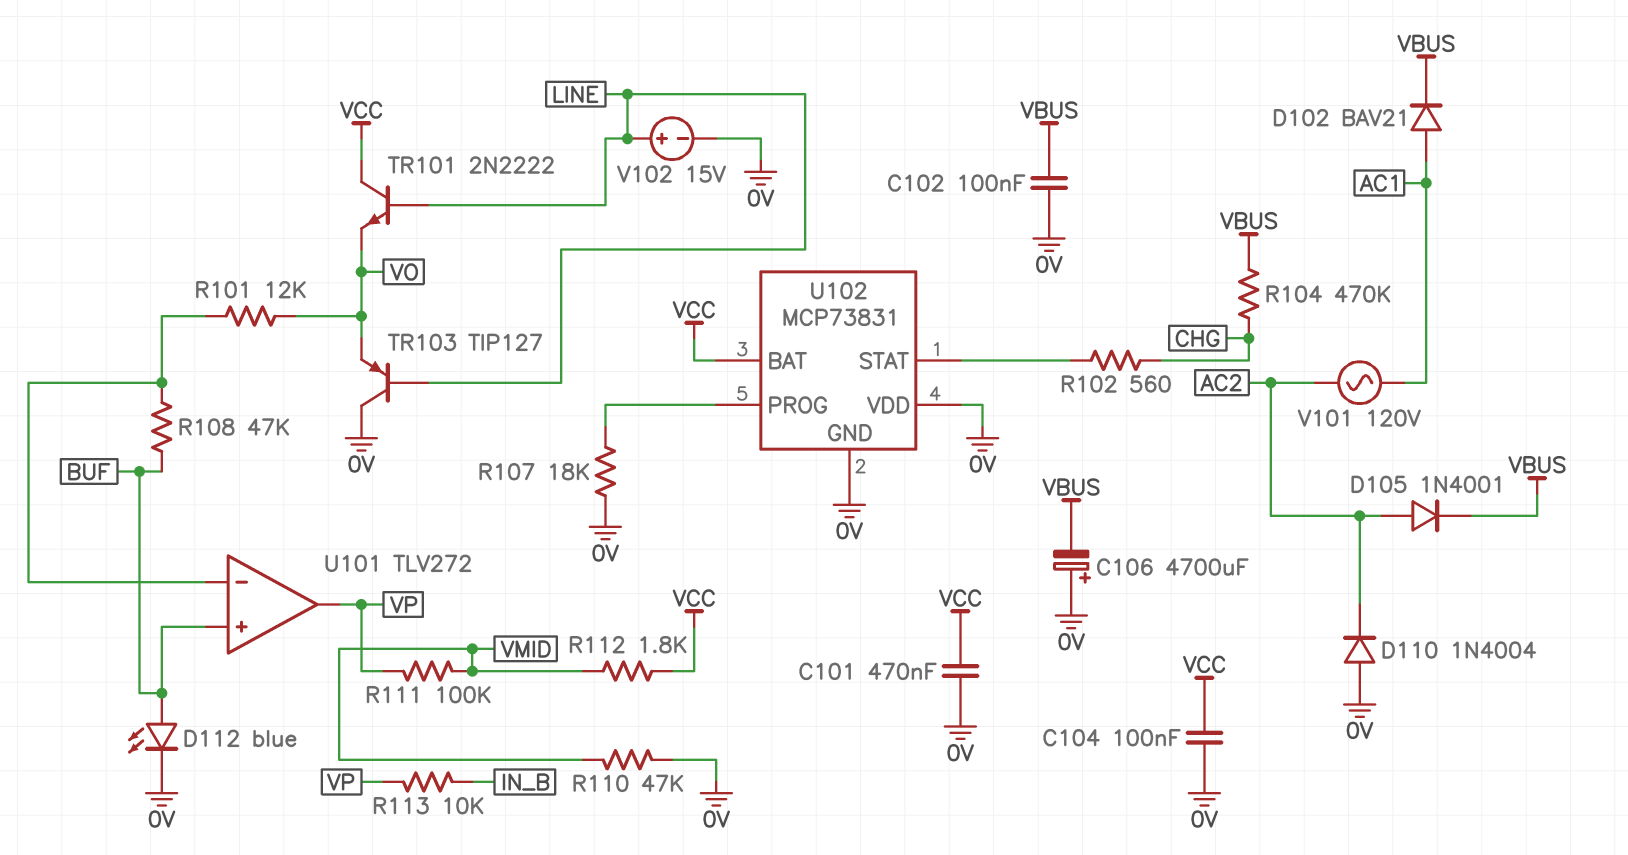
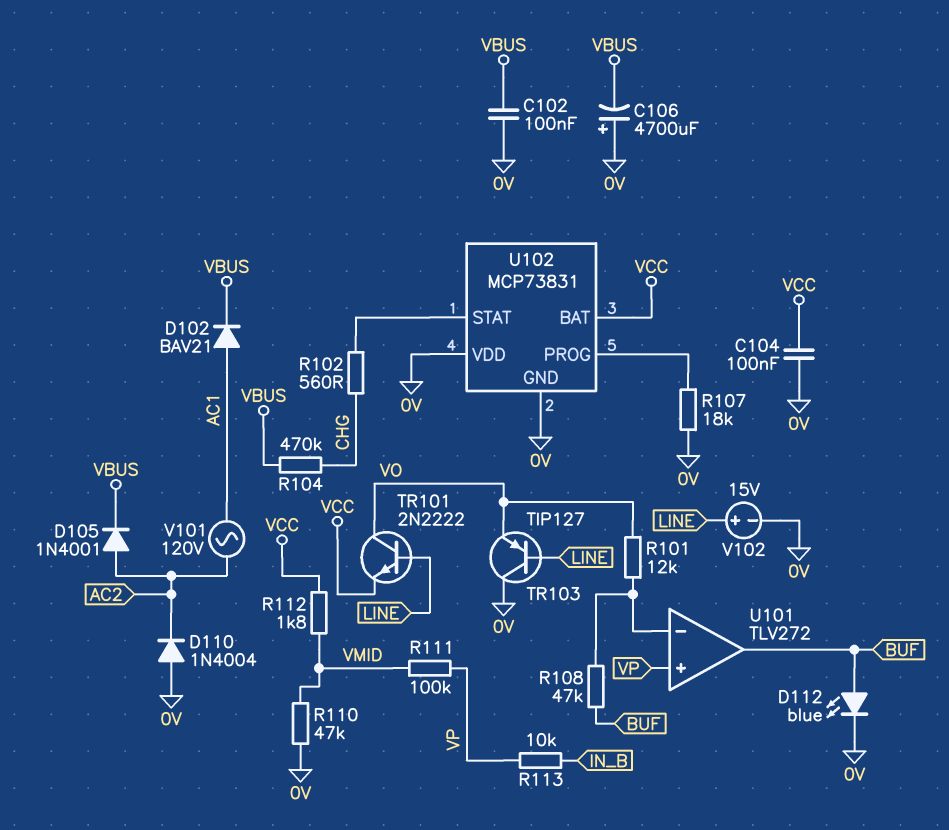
C101: 470nF (0V, VCC) -> none
TR101: NPN 2N2222 (B LINE, C VCC, E VO) -> NPN 2N2222 (B LINE, C VO, E VCC)
U101 pin in+: BUF -> VP
U101 pin out: VP -> BUF

